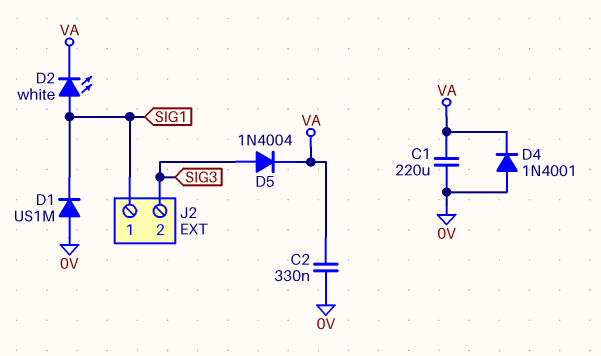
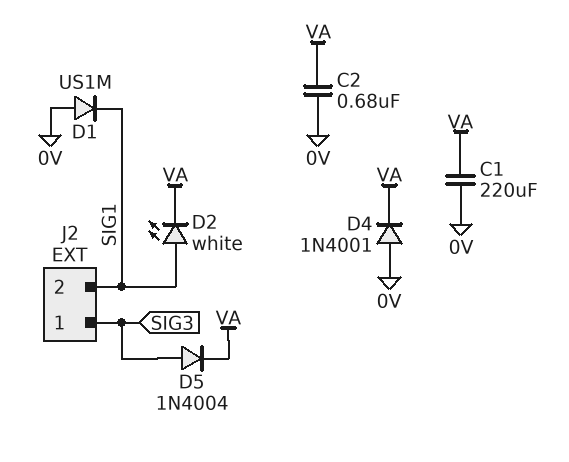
C2: 330nF (0V, VA) -> 680nF (0V, VA)
J2 pin 1: SIG1 -> SIG3
J2 pin 2: SIG3 -> SIG1

